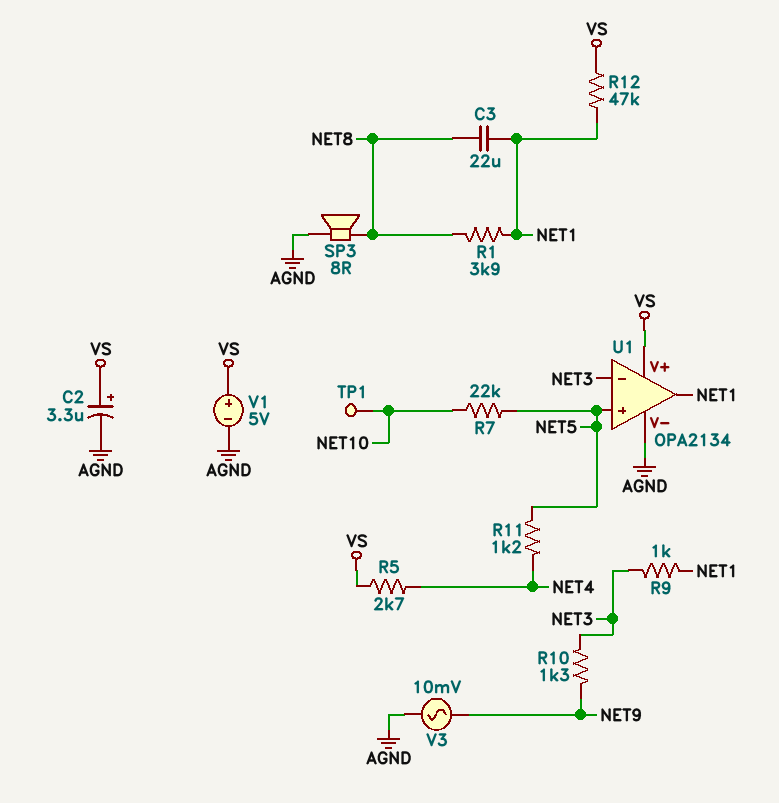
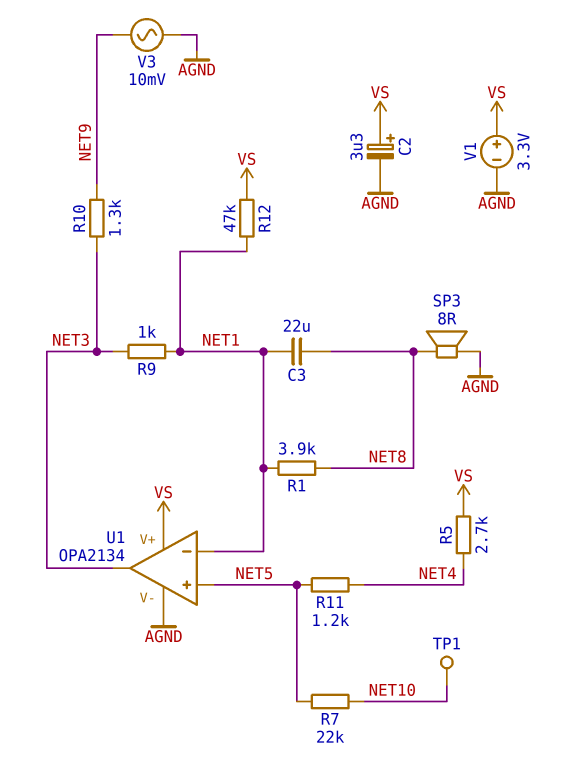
U1 pin in-: NET3 -> NET1
U1 pin out: NET1 -> NET3
V1: 5V (plus VS, minus AGND) -> 3.3V (plus VS, minus AGND)

